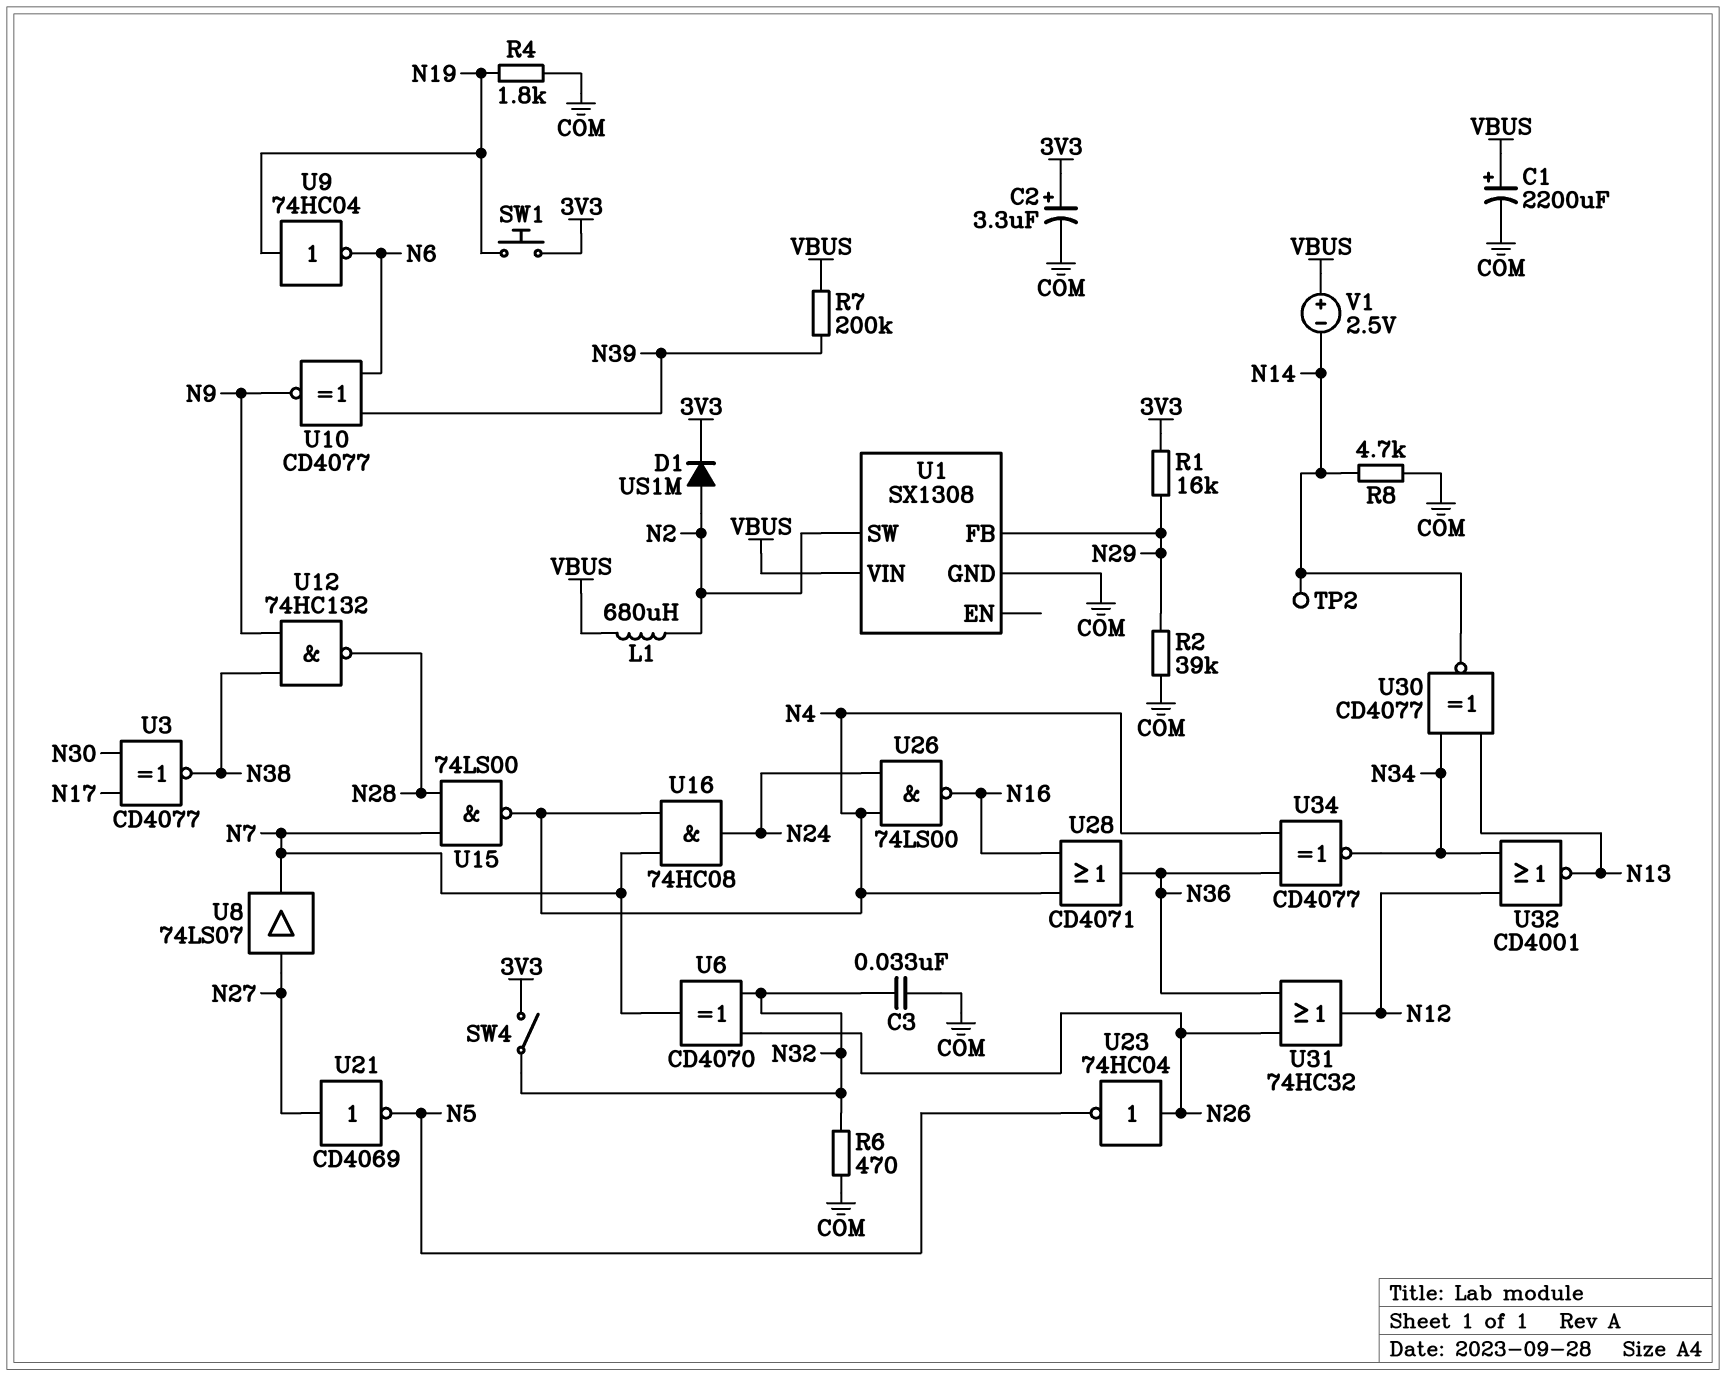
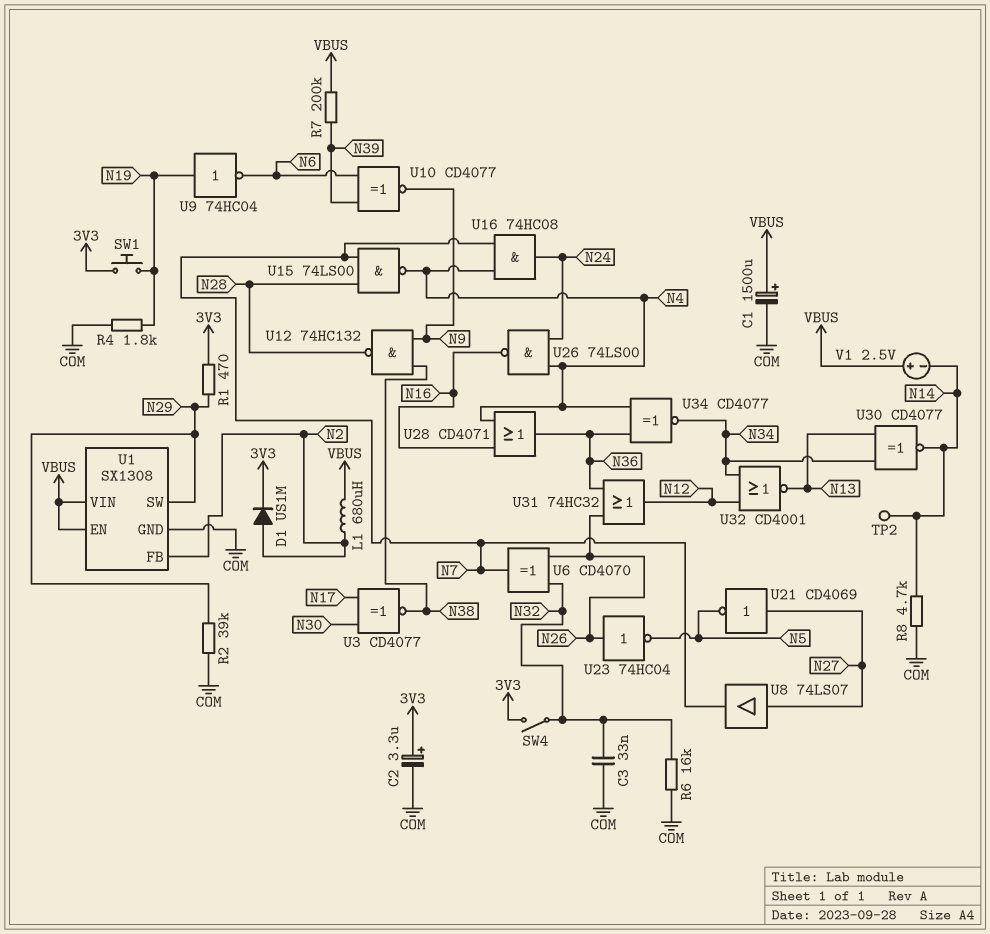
C1: 2200uF (plus VBUS, minus COM) -> 1500uF (plus VBUS, minus COM)
R1: 16k (3V3, N29) -> 470 (3V3, N29)
R6: 470 (COM, N32) -> 16k (COM, N32)
U1 pin EN: none -> VBUS
U1 pin FB: N29 -> N2
U1 pin SW: N2 -> N29

